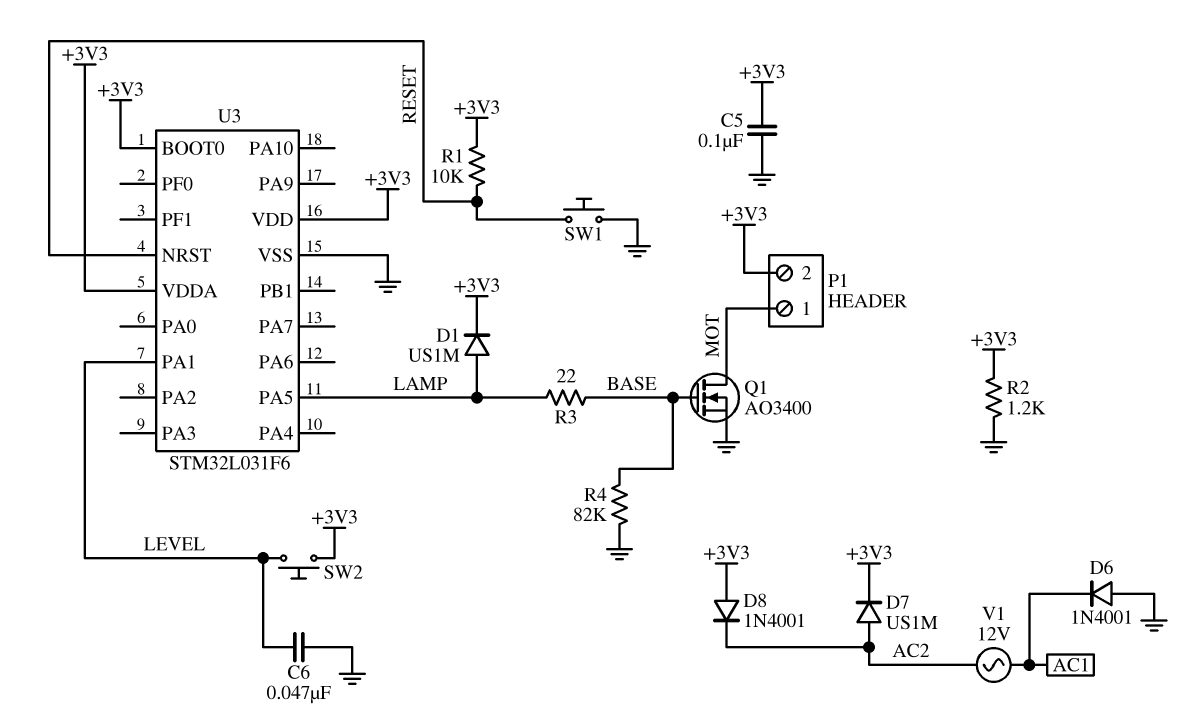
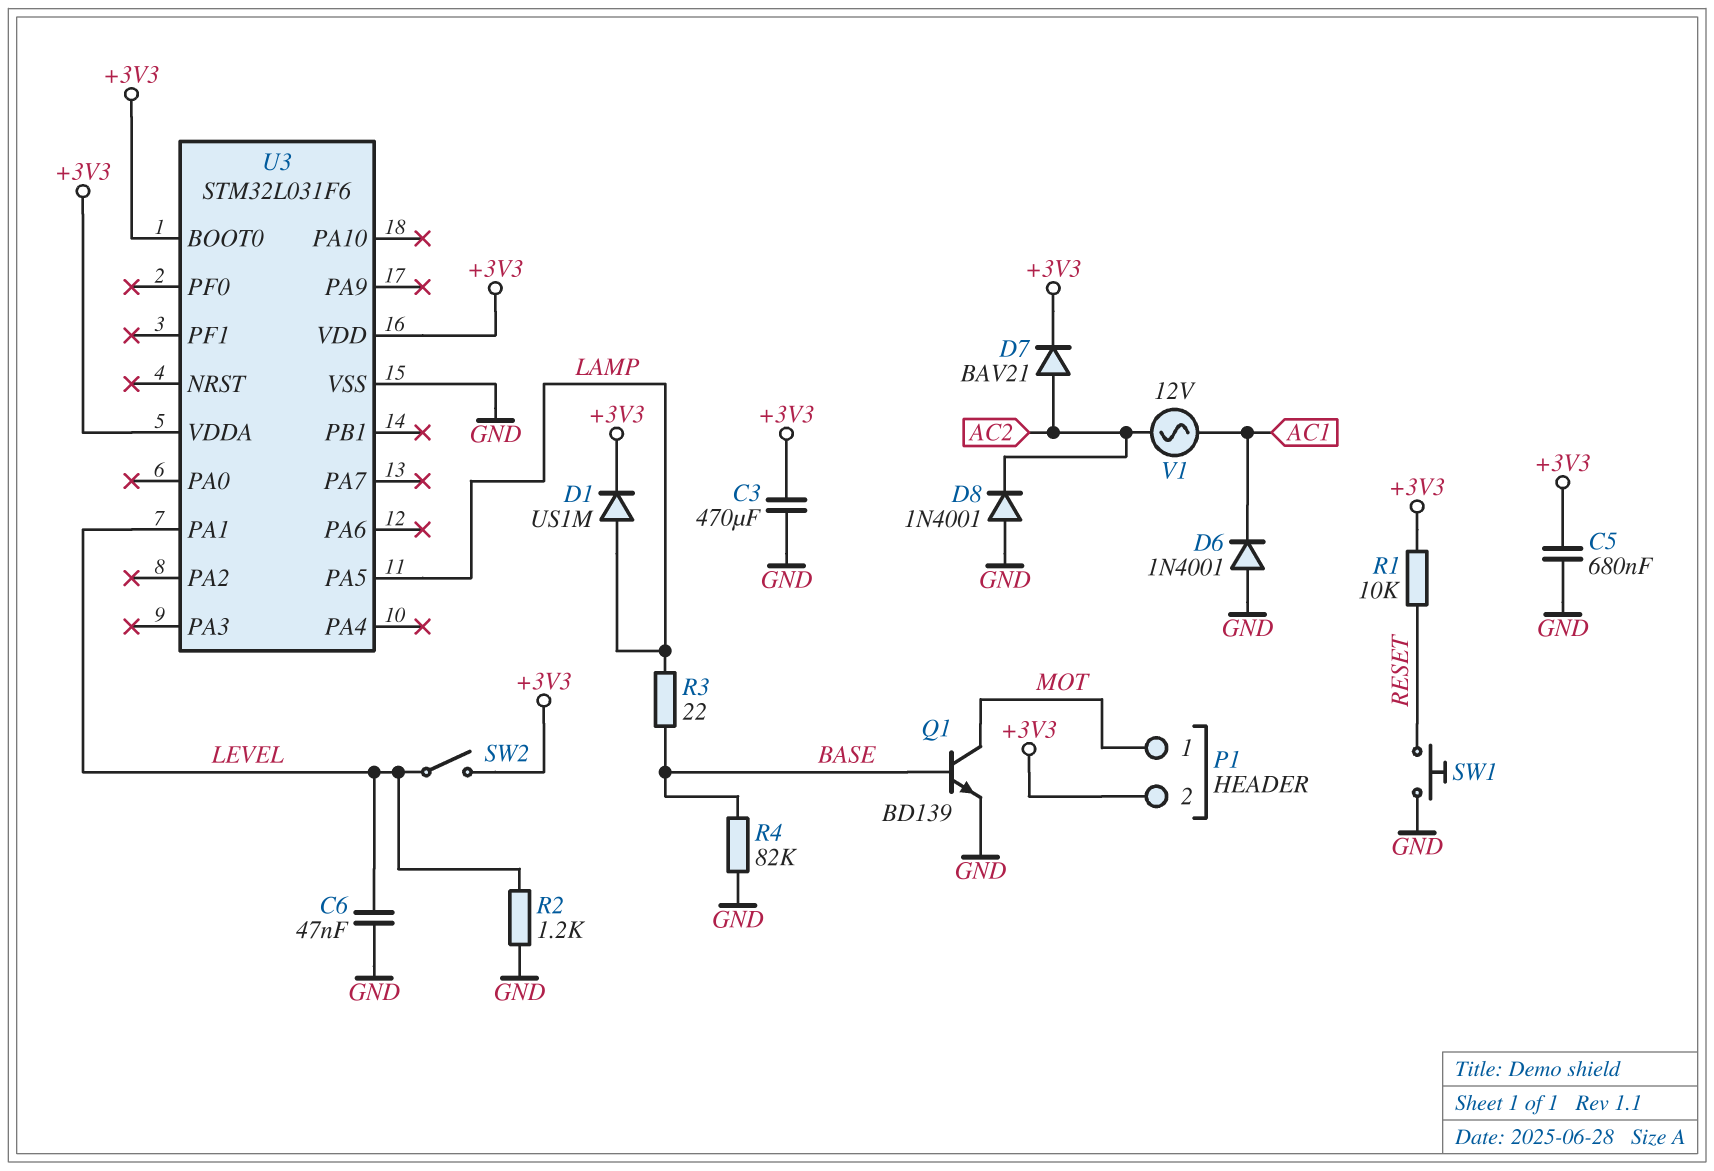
C3: none -> 470uF (+3V3, GND)
C5: 100nF (+3V3, GND) -> 680nF (+3V3, GND)
D7: diode US1M (A AC2, K +3V3) -> diode BAV21 (A AC2, K +3V3)
D8: diode 1N4001 (A +3V3, K AC2) -> diode 1N4001 (A GND, K AC2)
Q1: NMOS AO3400 (G BASE, D MOT, S GND) -> NPN BD139 (B BASE, C MOT, E GND)
R2: 1.2k (+3V3, GND) -> 1.2k (GND, LEVEL)
SW2: button (+3V3, LEVEL) -> switch (+3V3, LEVEL)
U3 pin NRST: RESET -> none

